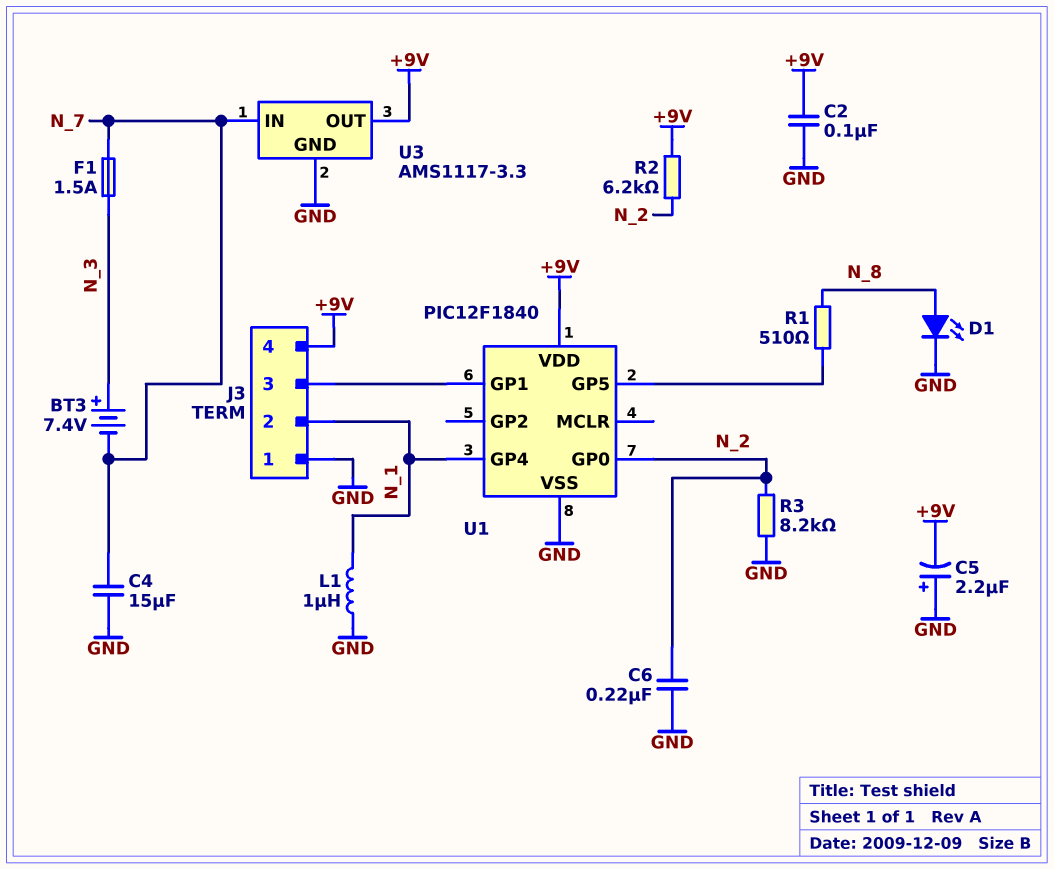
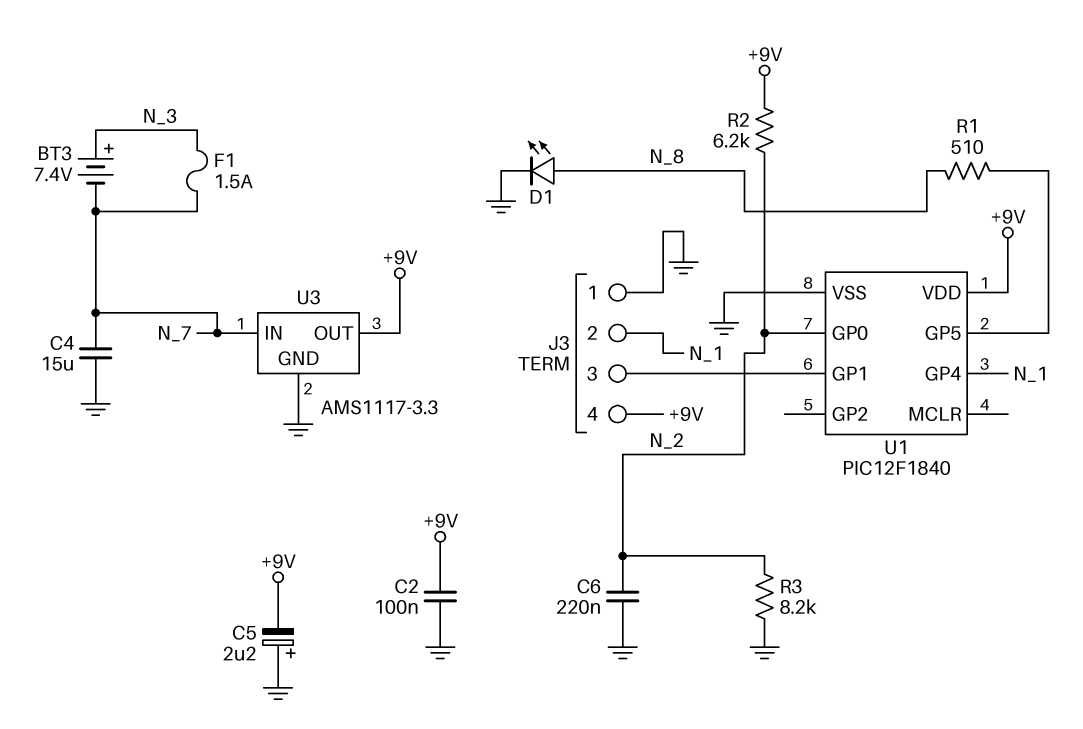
L1: 1uH (GND, N_1) -> none

